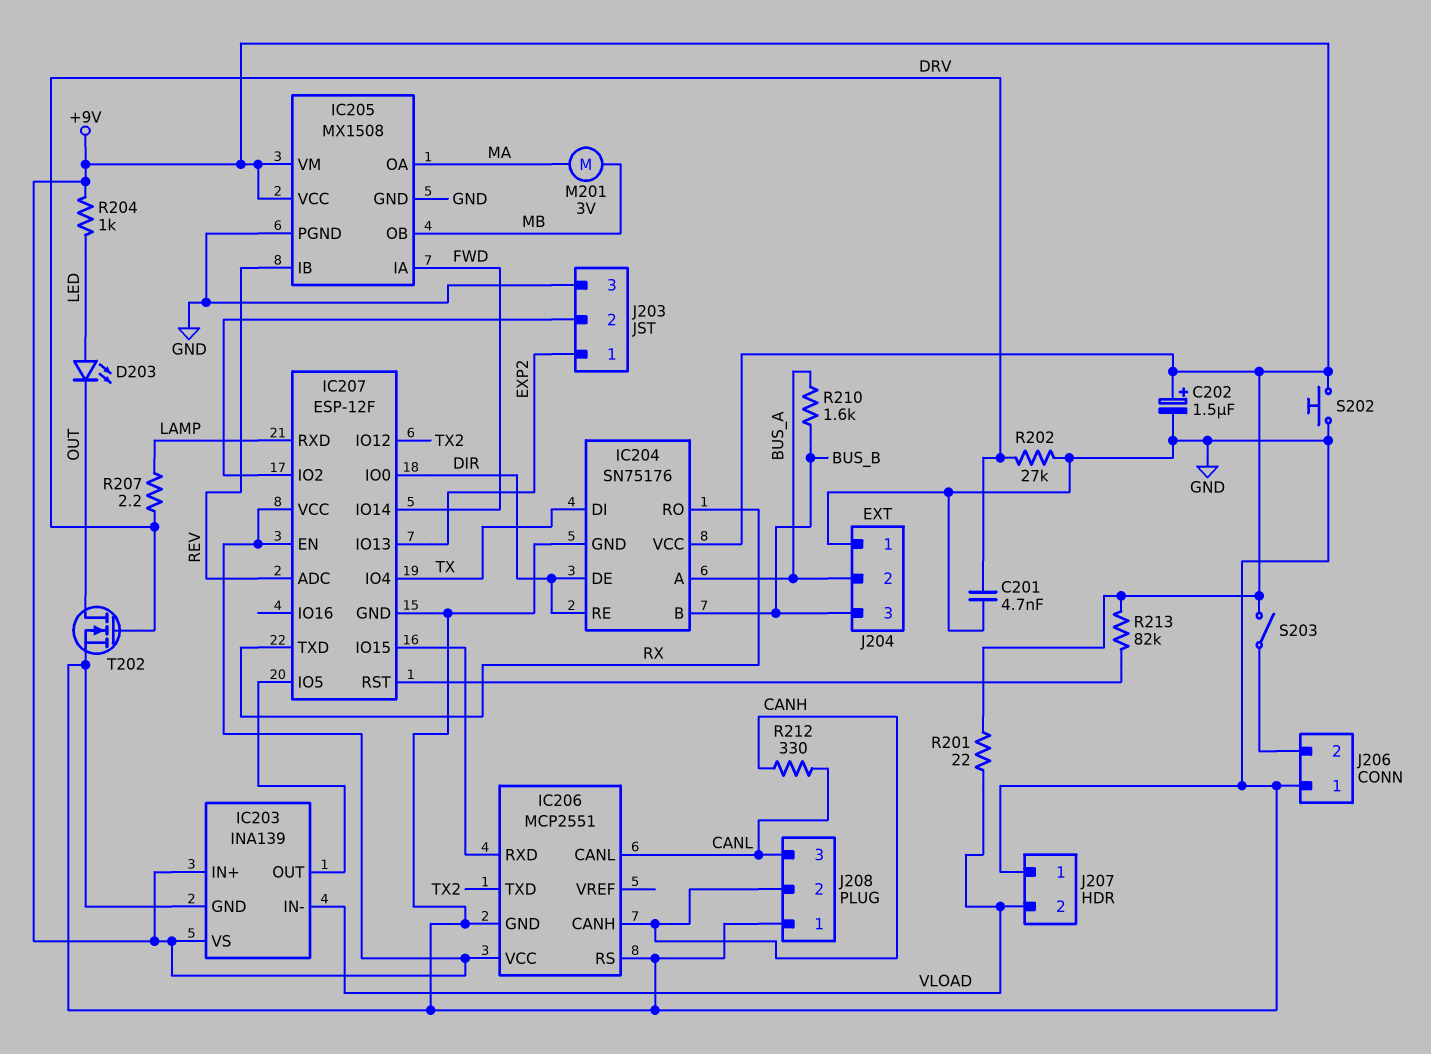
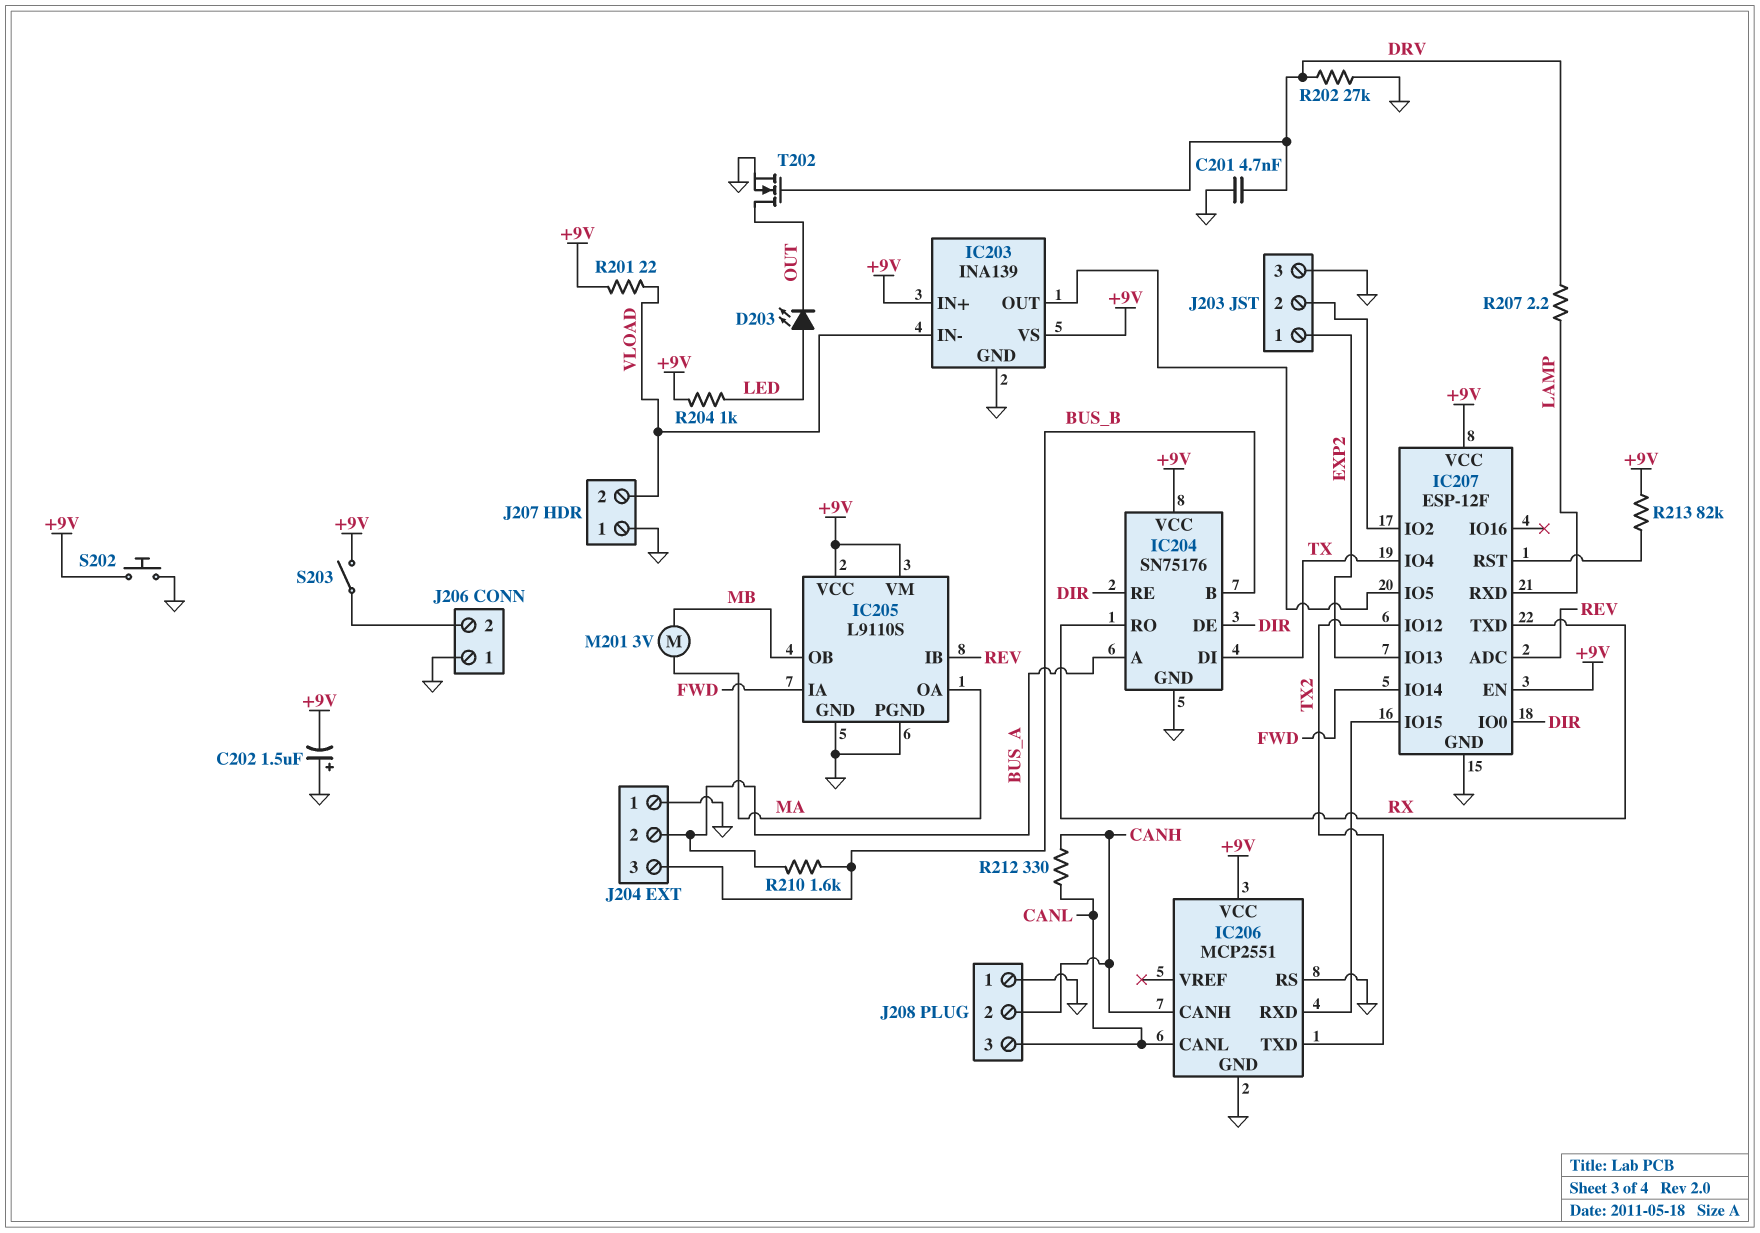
C202: 1.5uF (plus +9V, minus GND) -> 1.5uF (plus GND, minus +9V)
IC205: MX1508 -> L9110S

